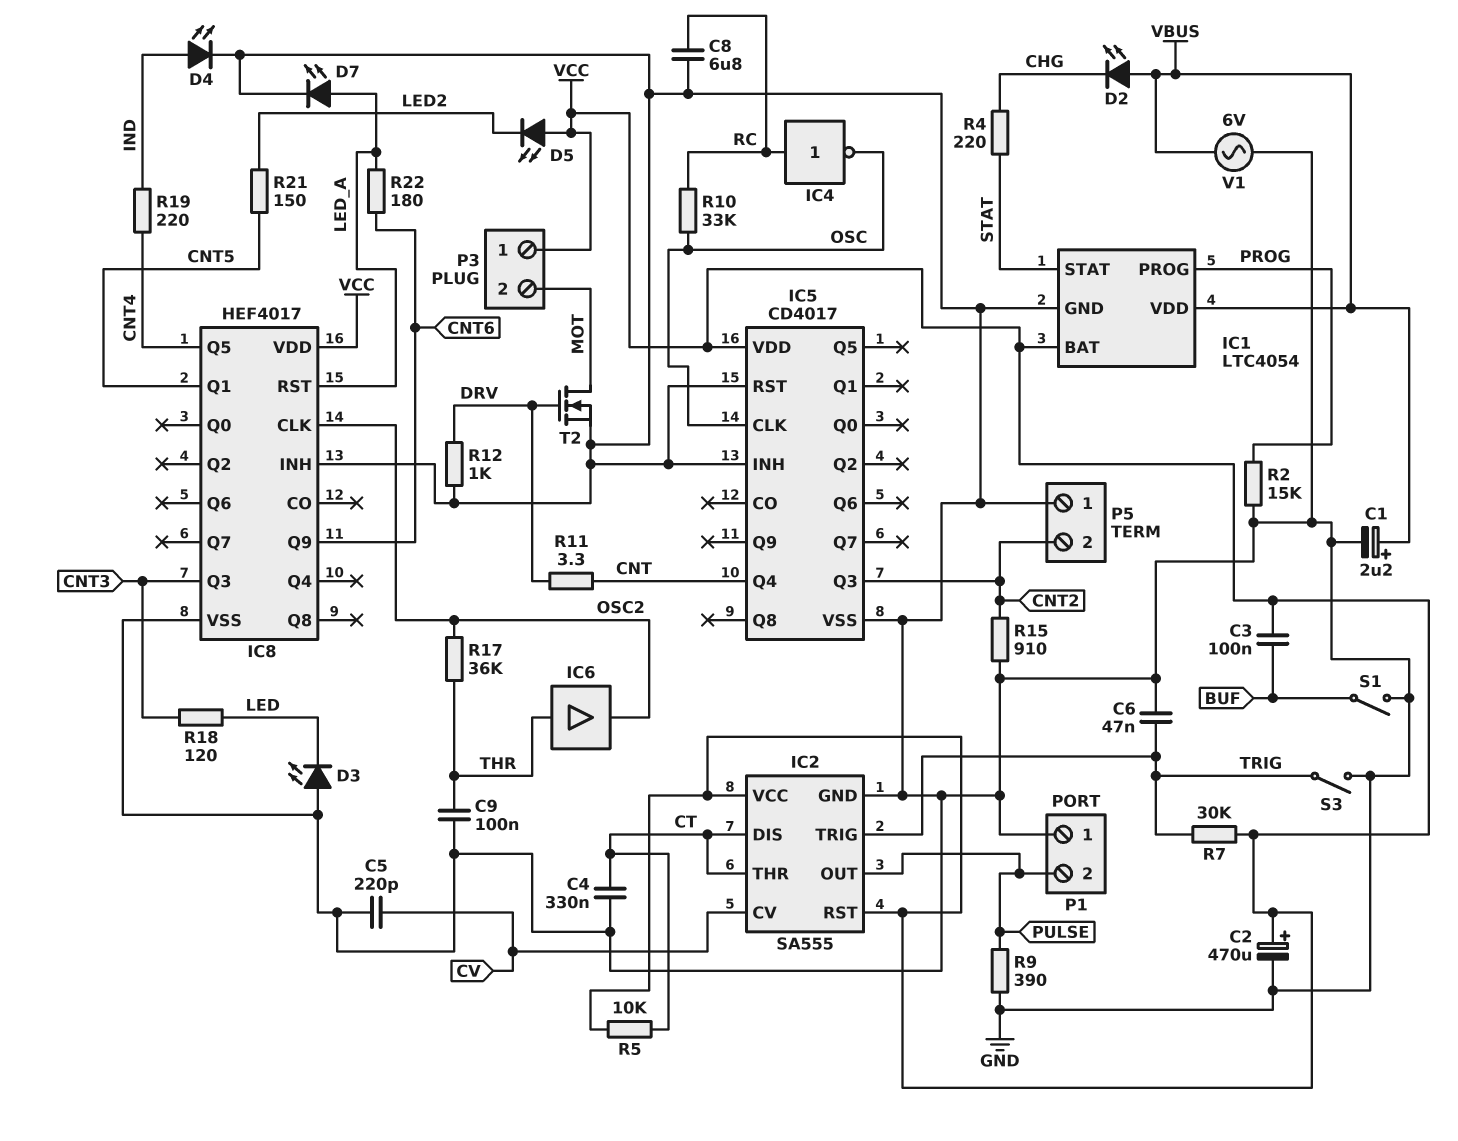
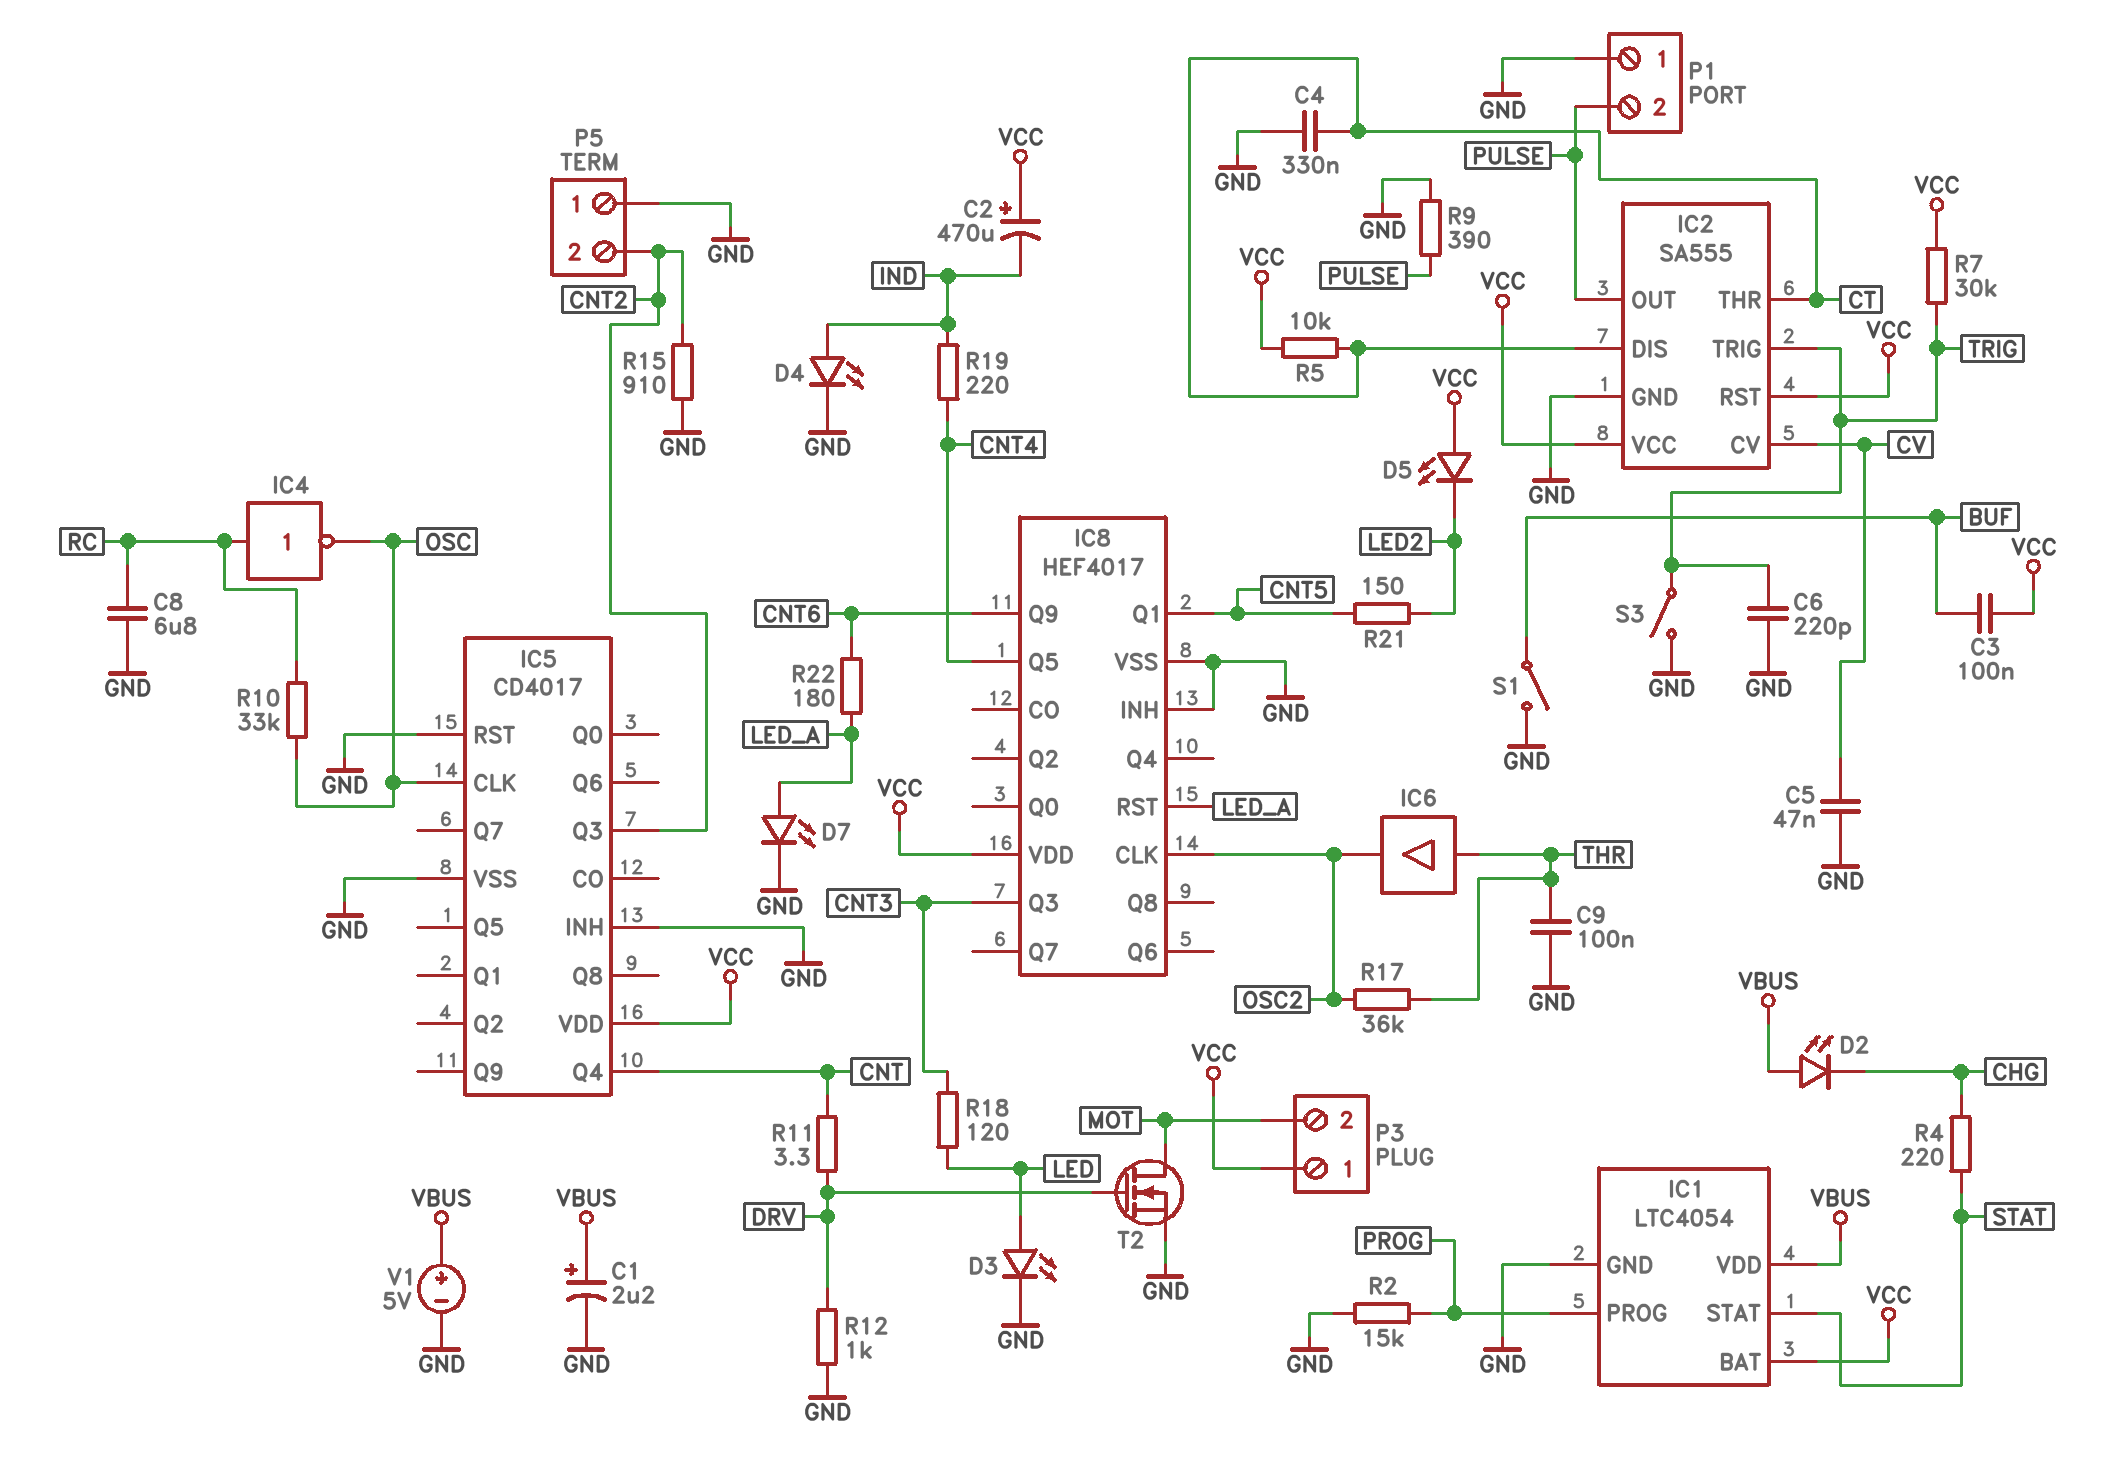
C2: 470uF (plus VCC, minus GND) -> 470uF (plus VCC, minus IND)
C5: 220pF (CV, GND) -> 47nF (CV, GND)
C6: 47nF (GND, TRIG) -> 220pF (GND, TRIG)
D3: LED (A GND, K LED) -> LED (A LED, K GND)
V1: AC 6V (GND, VBUS) -> 5V (plus VBUS, minus GND)

